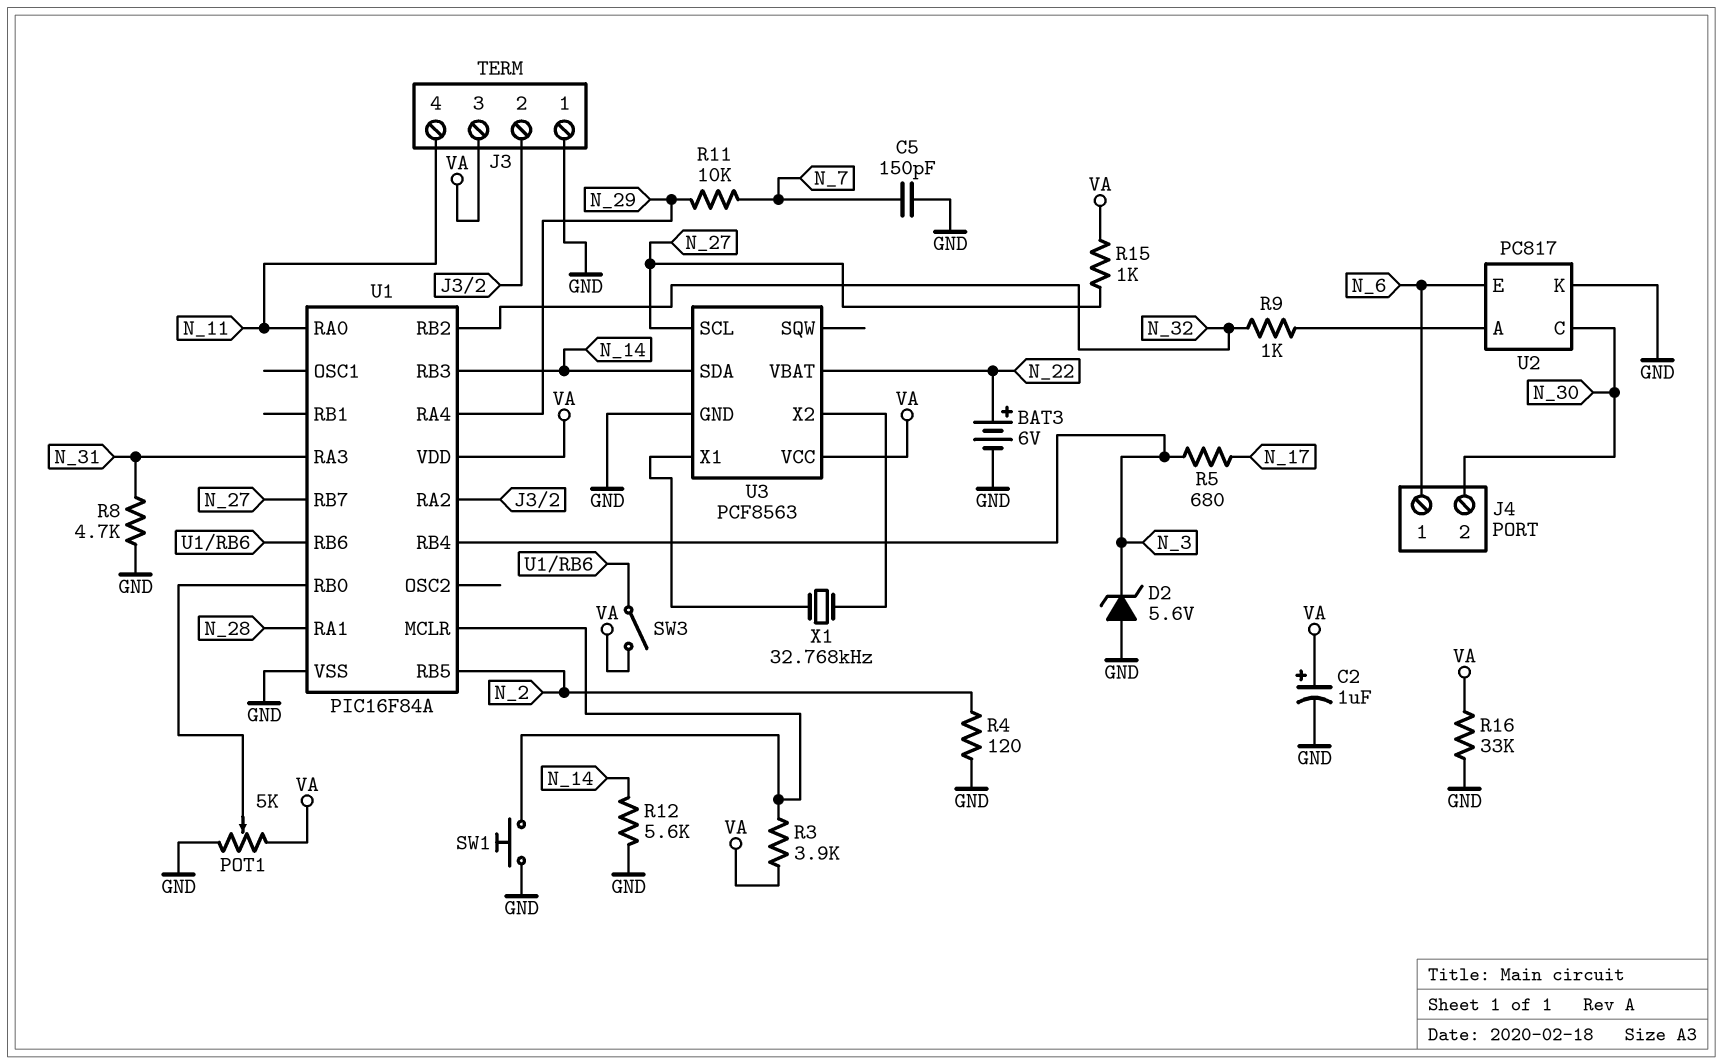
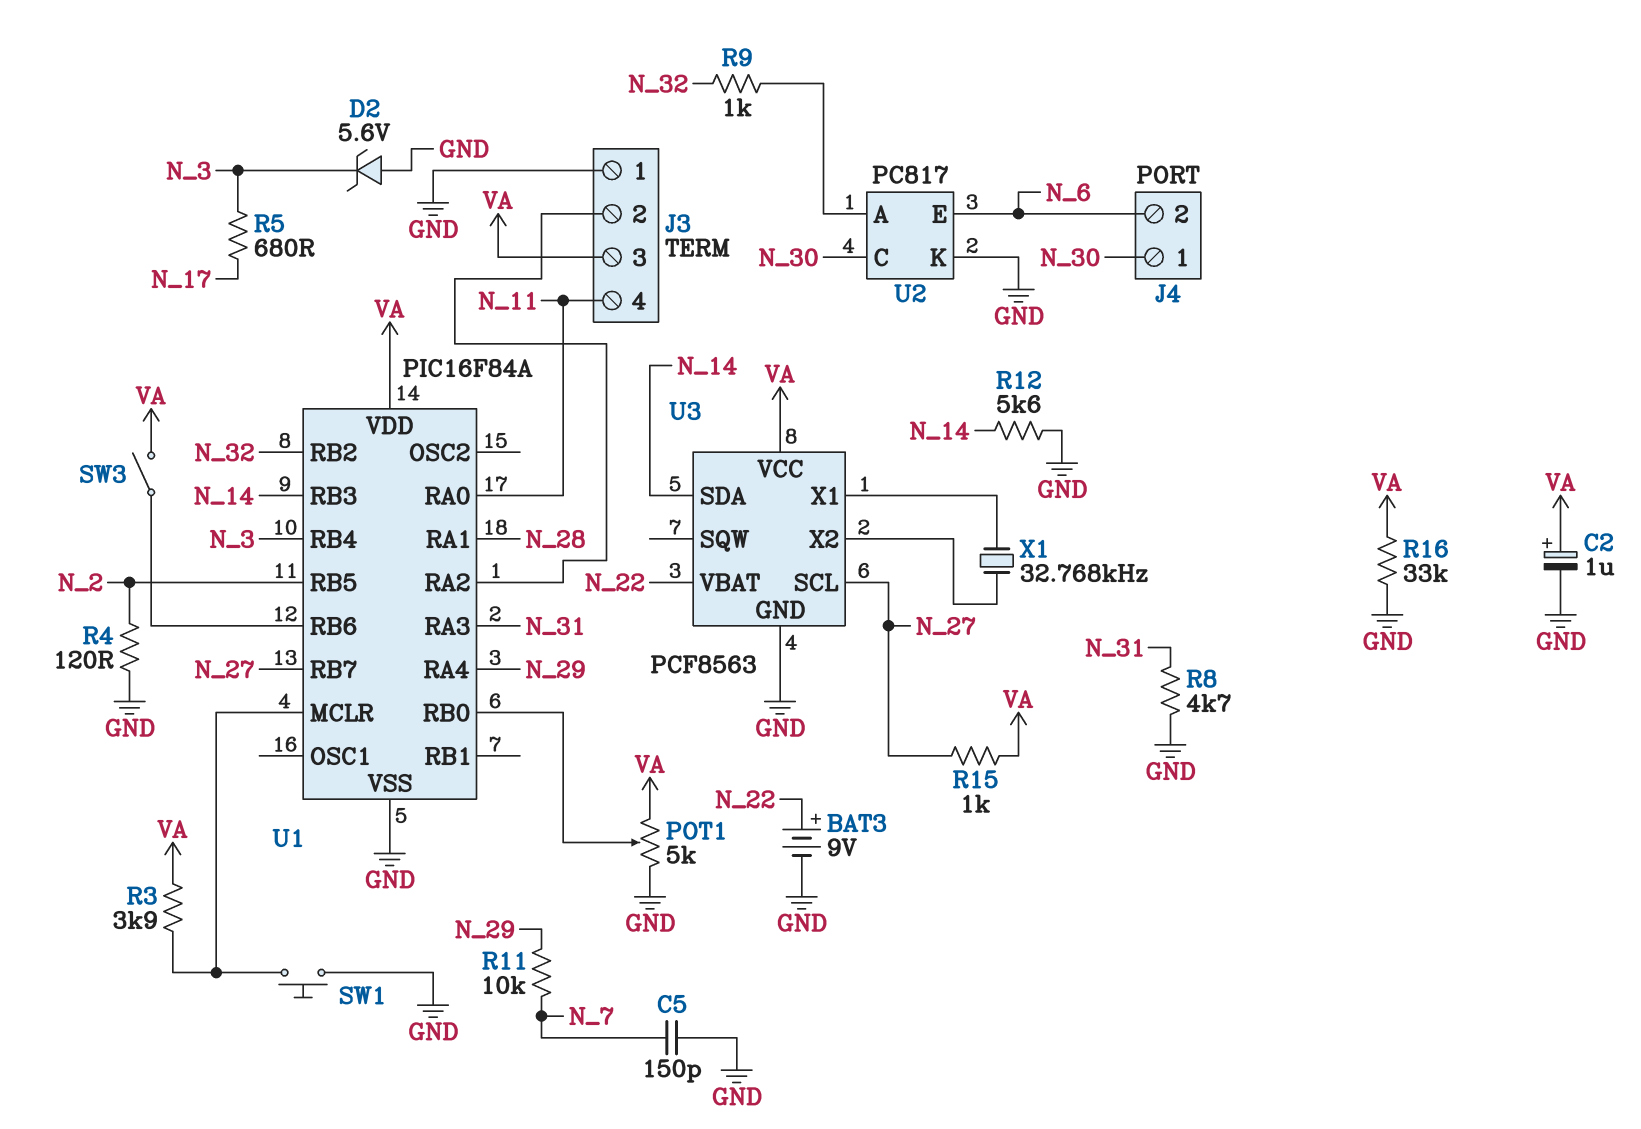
BAT3: 6V (plus N_22, minus GND) -> 9V (plus N_22, minus GND)
J4 pin 1: N_6 -> N_30
J4 pin 2: N_30 -> N_6

